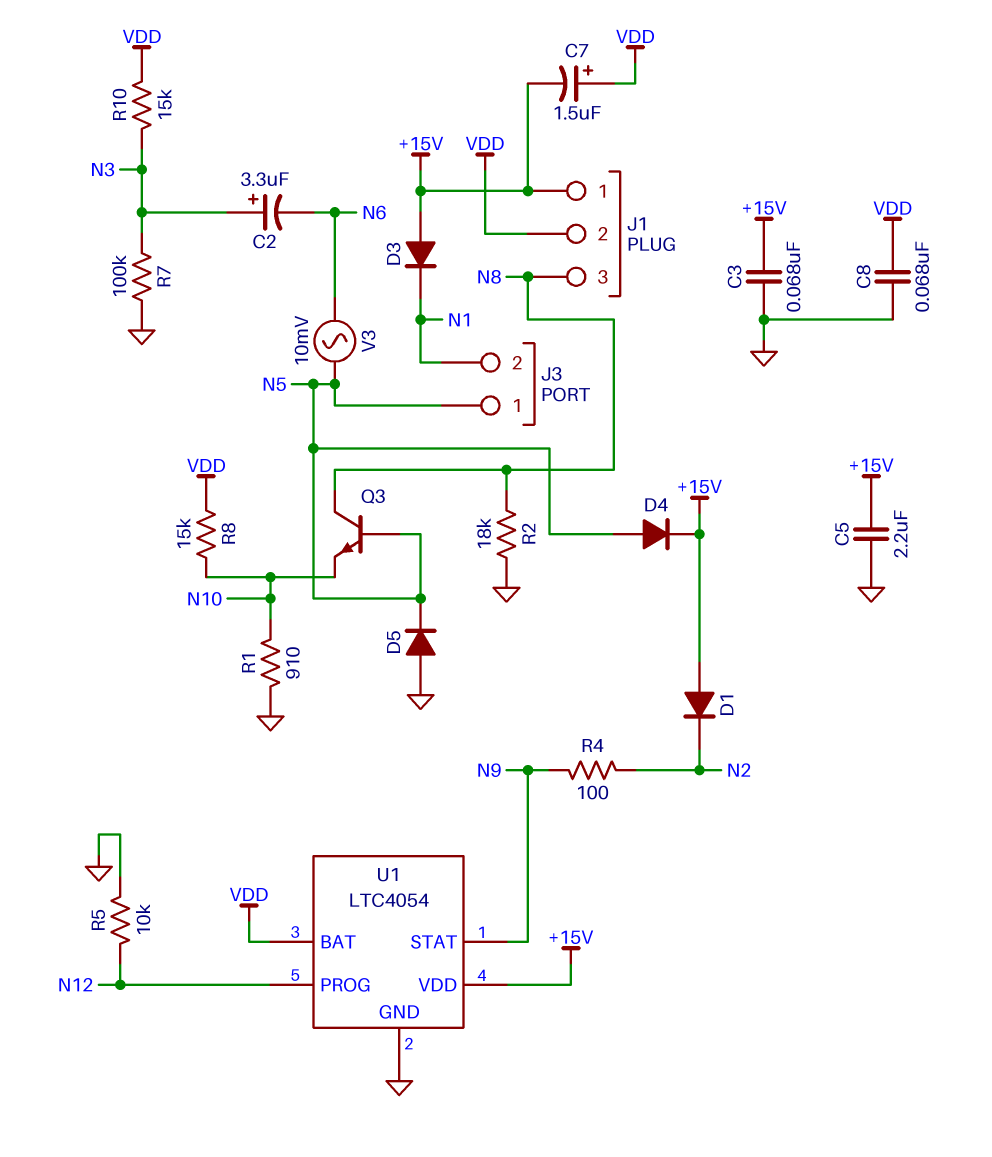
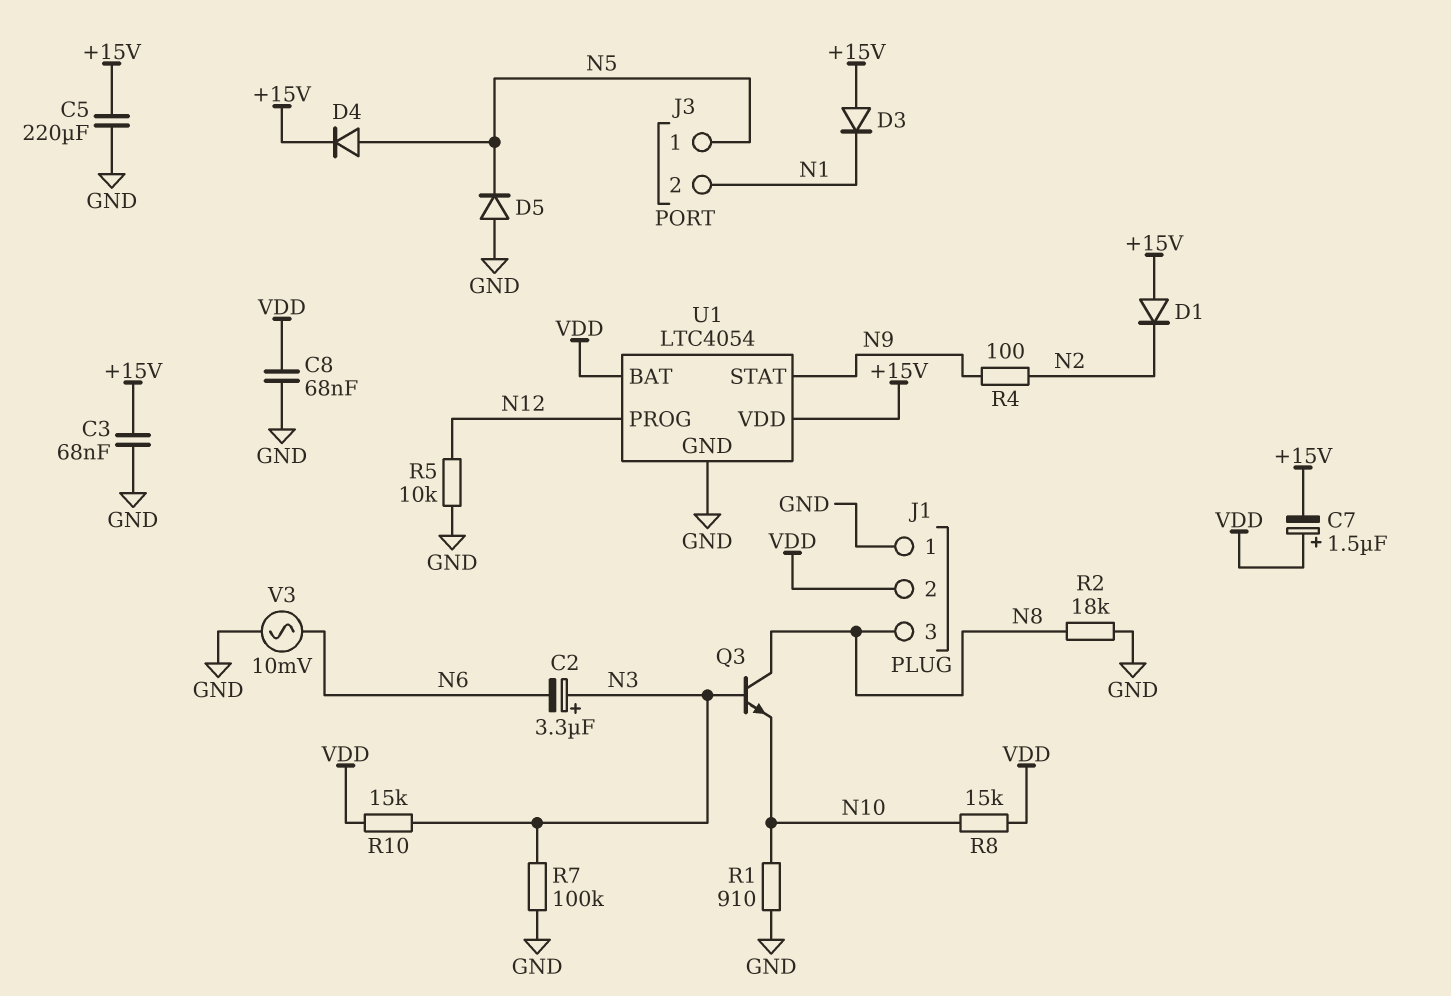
C5: 2.2uF (+15V, GND) -> 220uF (+15V, GND)
J1 pin 1: +15V -> GND
Q3: NPN (B N5, C N8, E N10) -> NPN (B N3, C N8, E N10)
V3: AC 10mV (N5, N6) -> AC 10mV (GND, N6)

